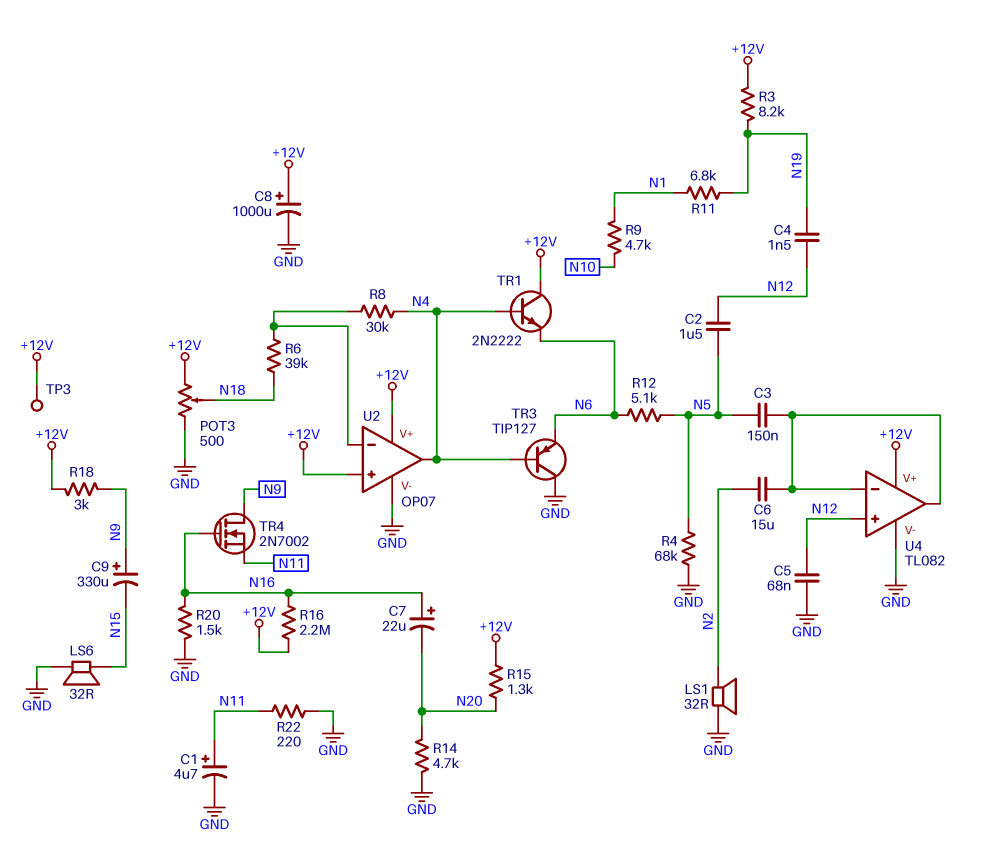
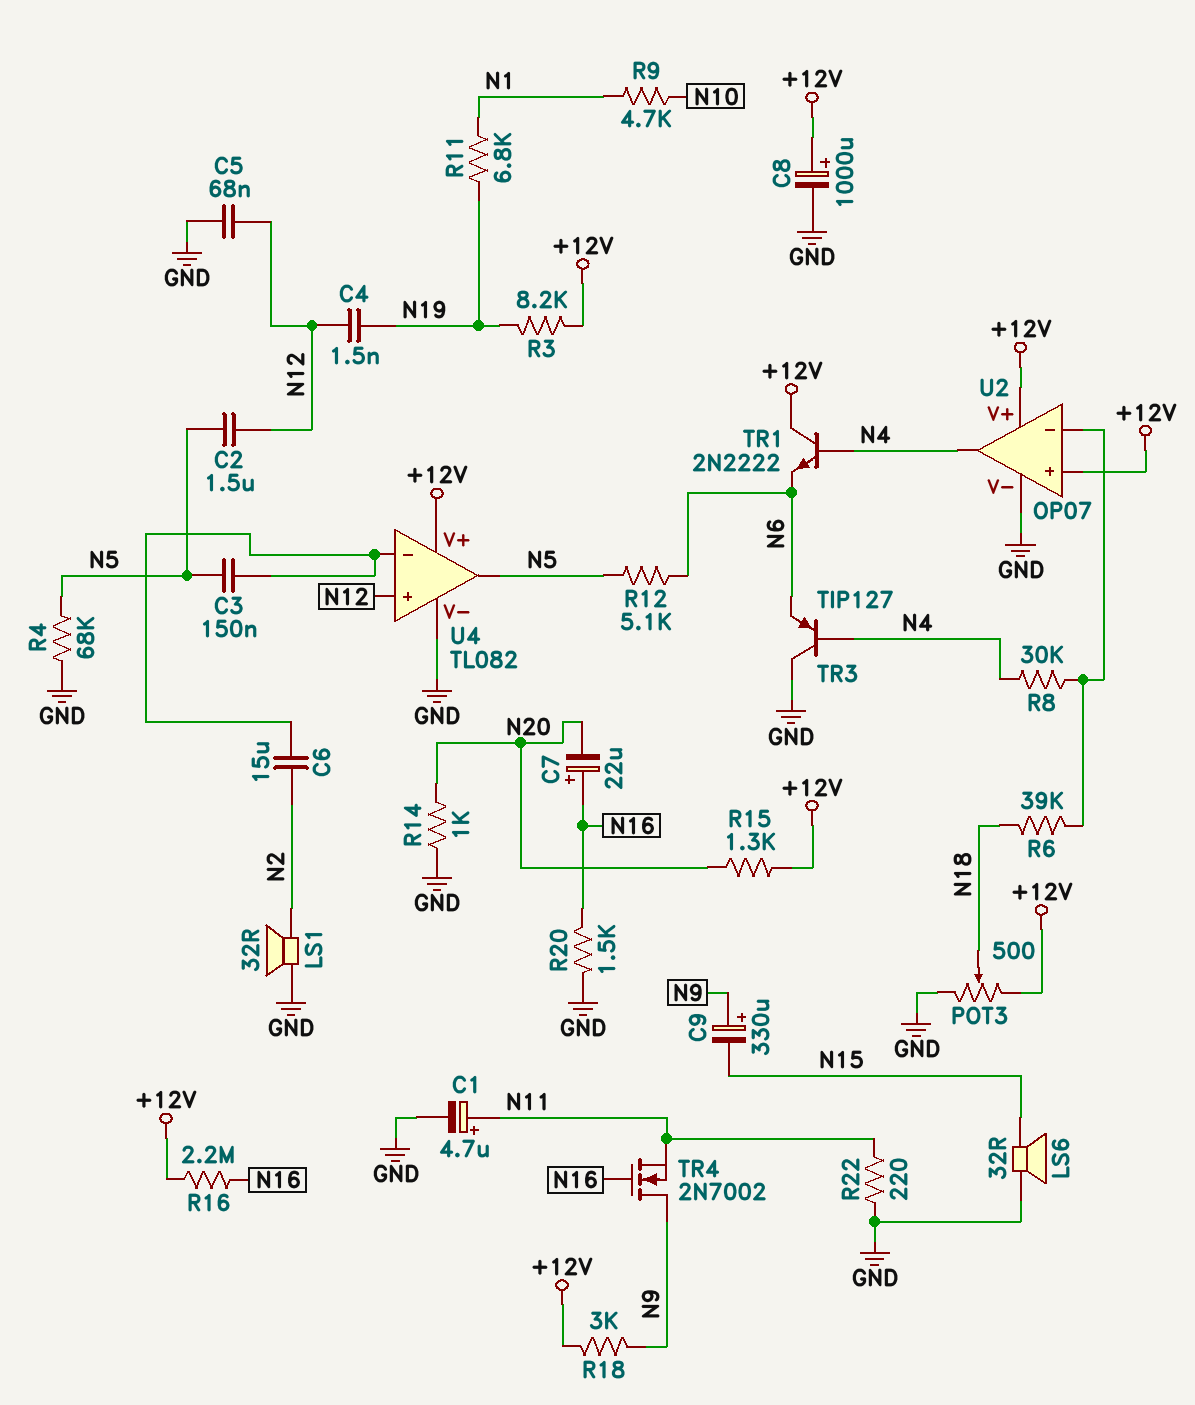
R14: 4.7k (GND, N20) -> 1k (GND, N20)
TP3: test point (+12V) -> none
U4 pin out: U4/in- -> N5

